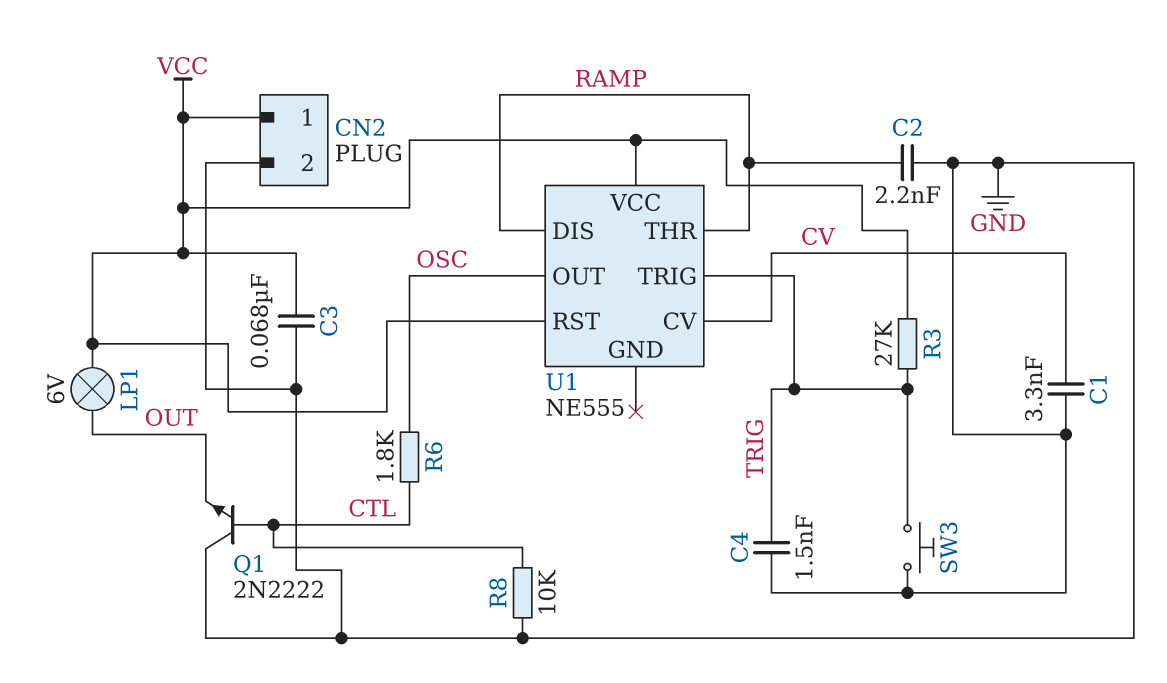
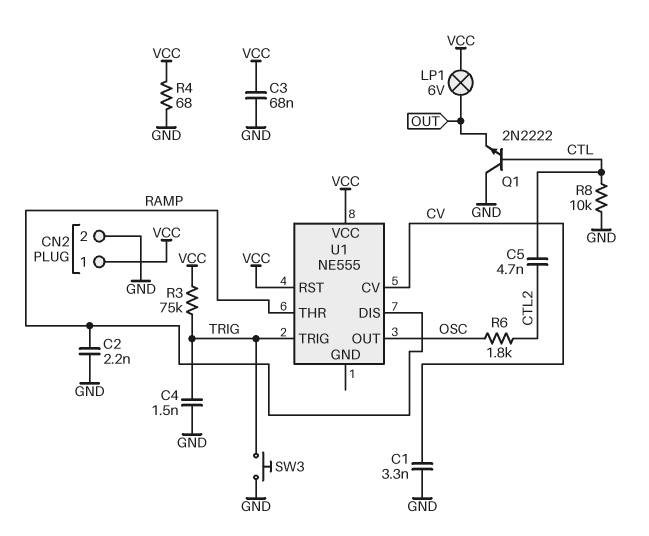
C5: none -> 4.7nF (CTL, CTL2)
R3: 27k (TRIG, VCC) -> 75k (TRIG, VCC)
R4: none -> 68 (GND, VCC)
R6: 1.8k (CTL, OSC) -> 1.8k (CTL2, OSC)

